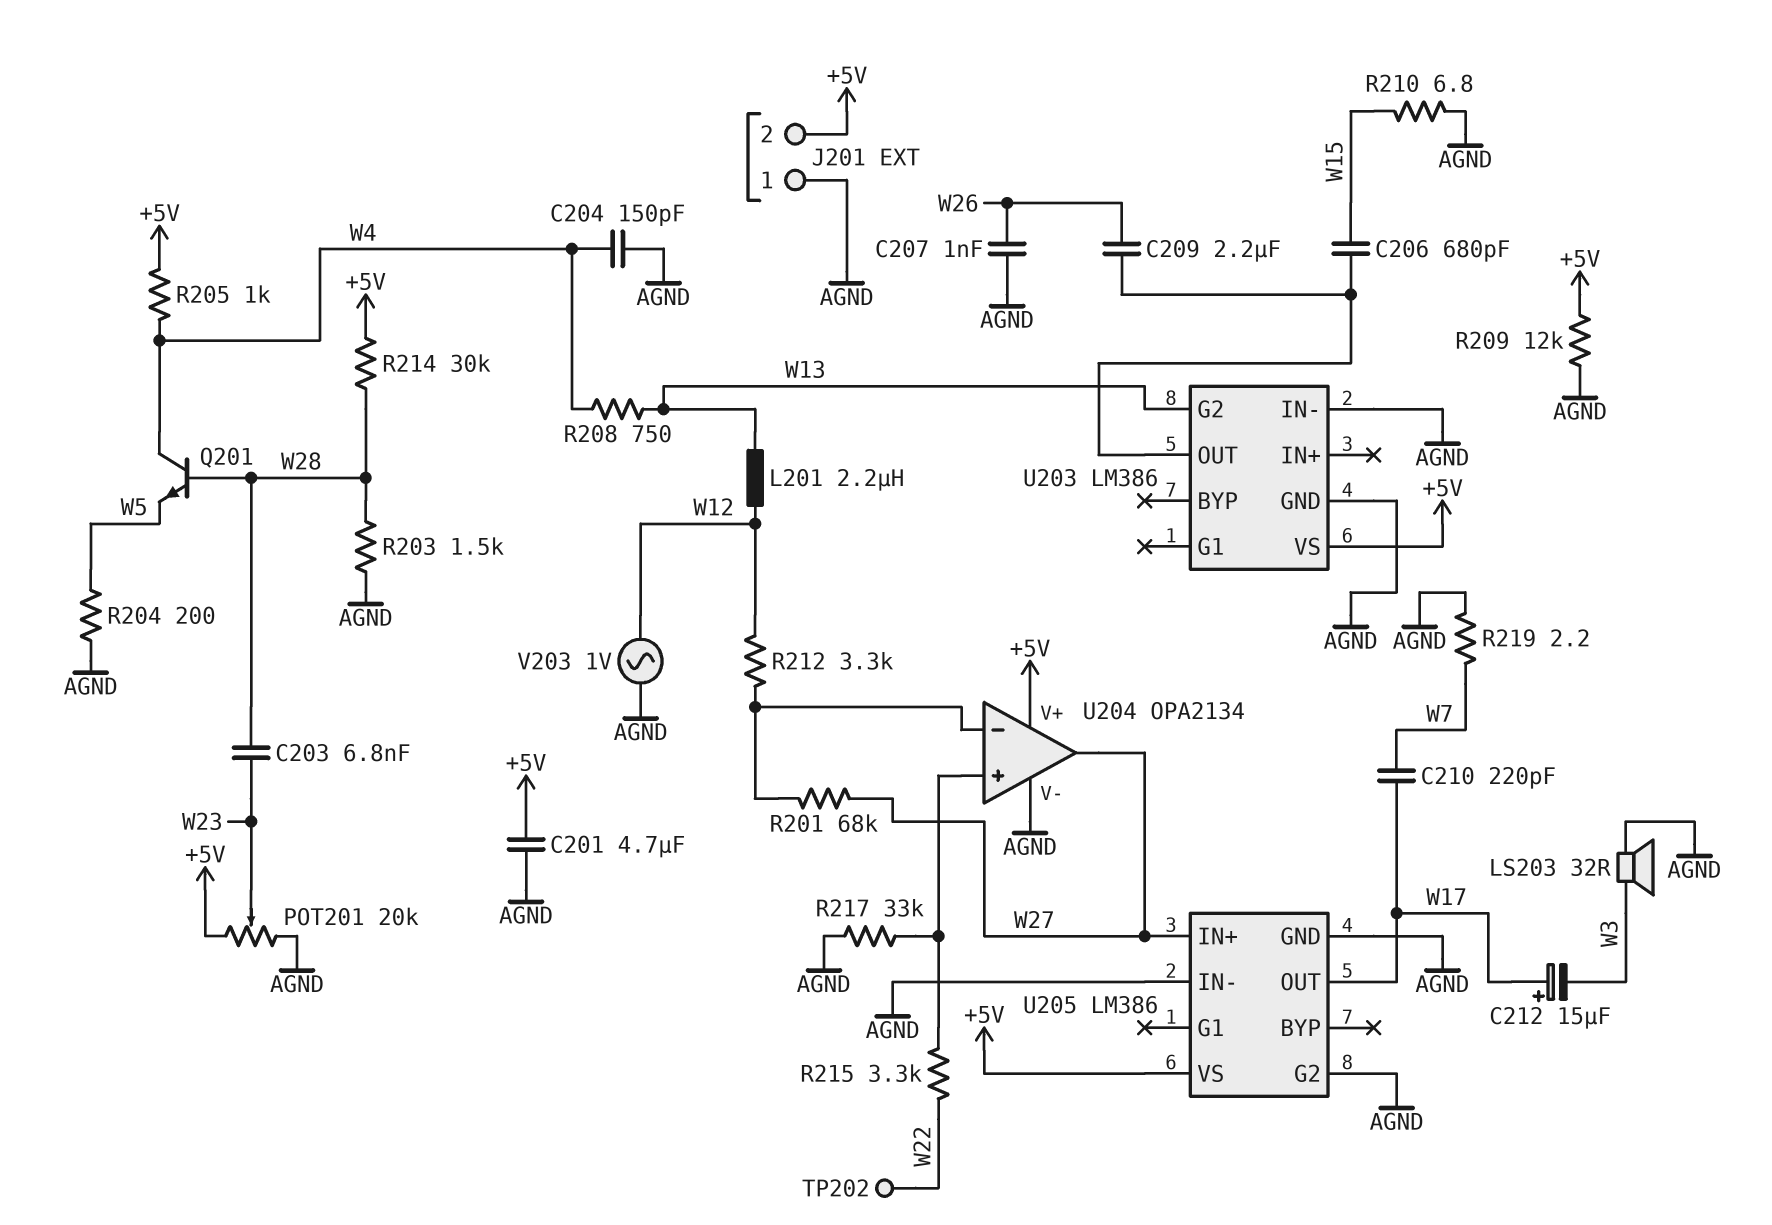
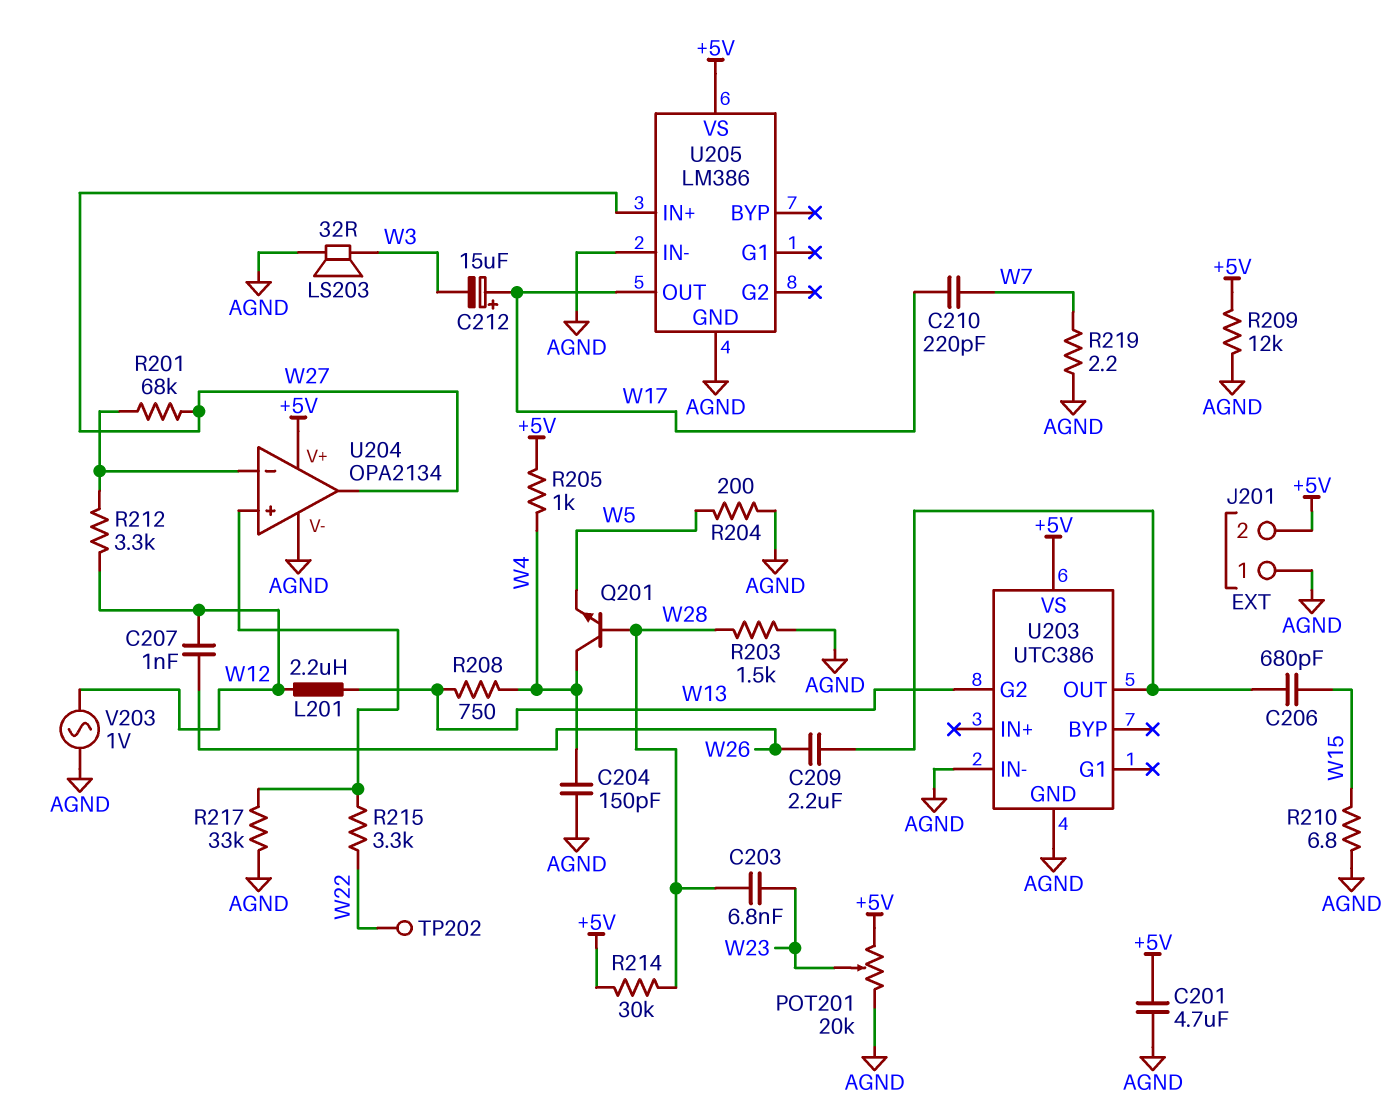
C207: 1nF (AGND, W26) -> 1nF (W12, W26)
U203: LM386 -> UTC386
U205 pin G2: AGND -> none

